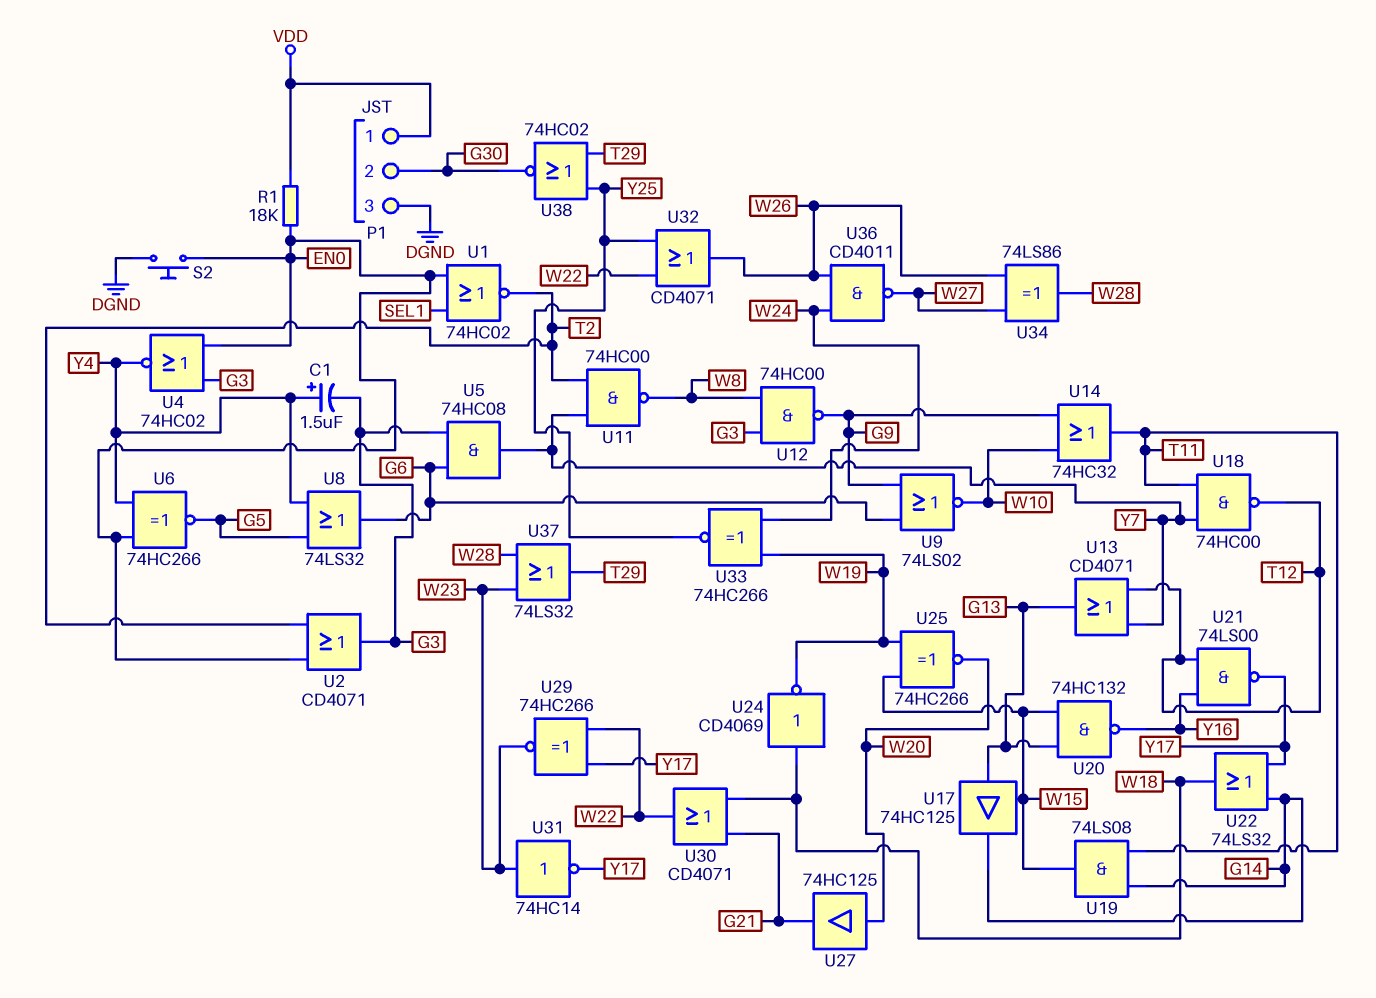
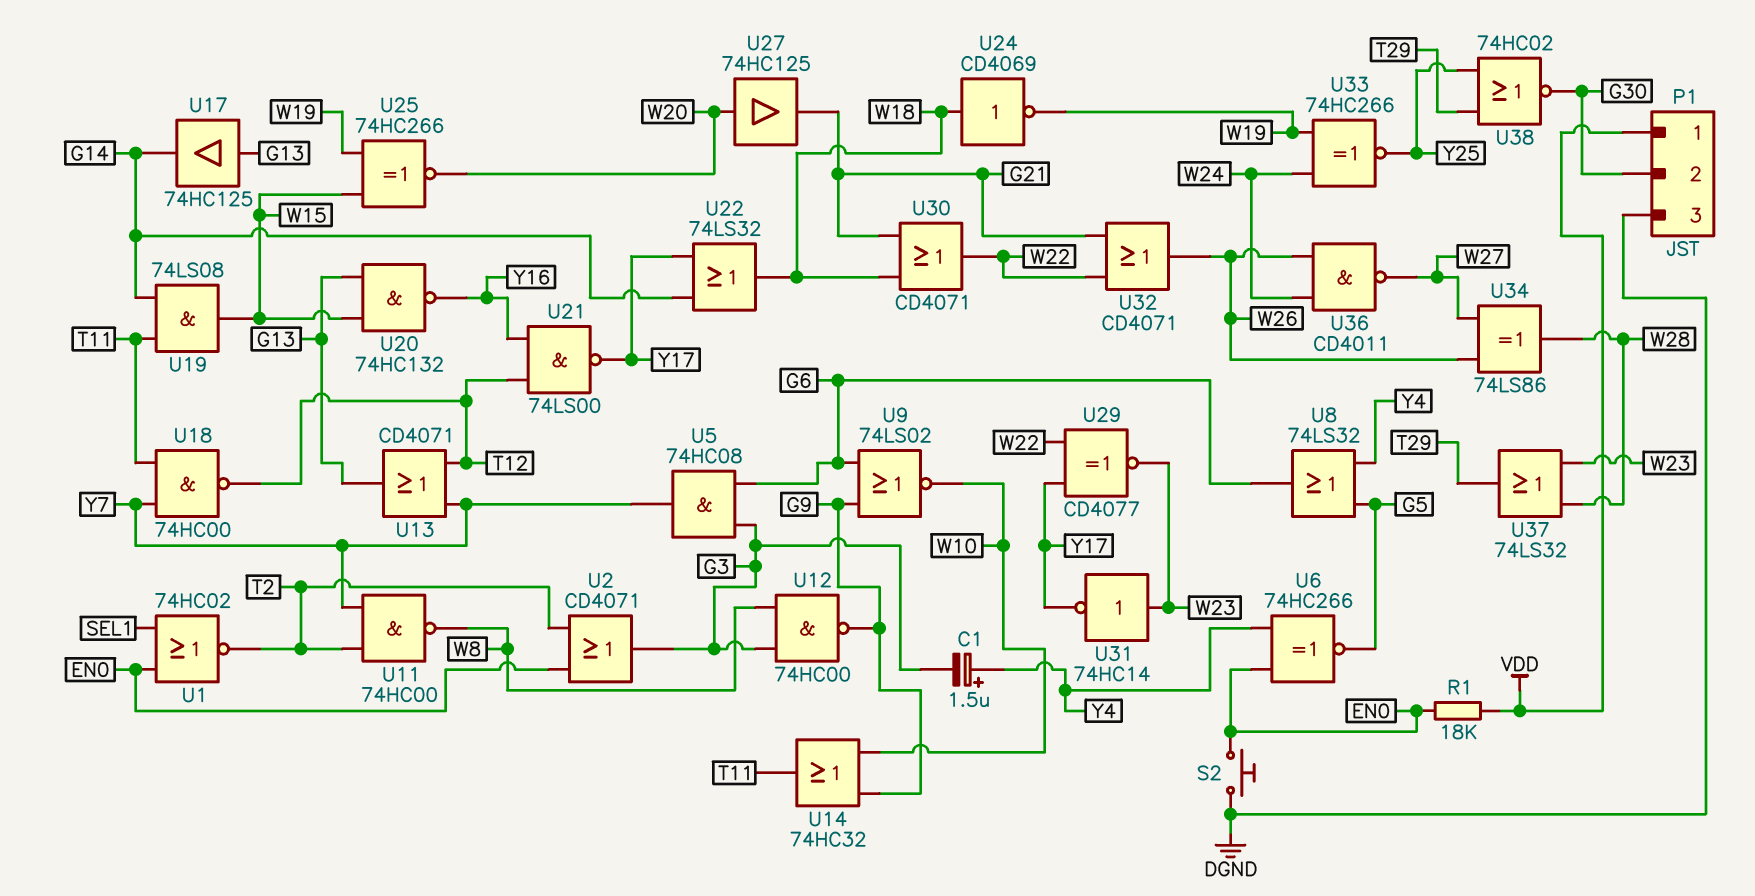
U4: NOR 74HC02 (in EN0, in G3, out Y4) -> none
U29: XNOR 74HC266 (in W22, in Y17, out W23) -> XNOR CD4077 (in W22, in Y17, out W23)
U32: OR CD4071 (in W22, in Y25, out W26) -> OR CD4071 (in G21, in W22, out W26)

